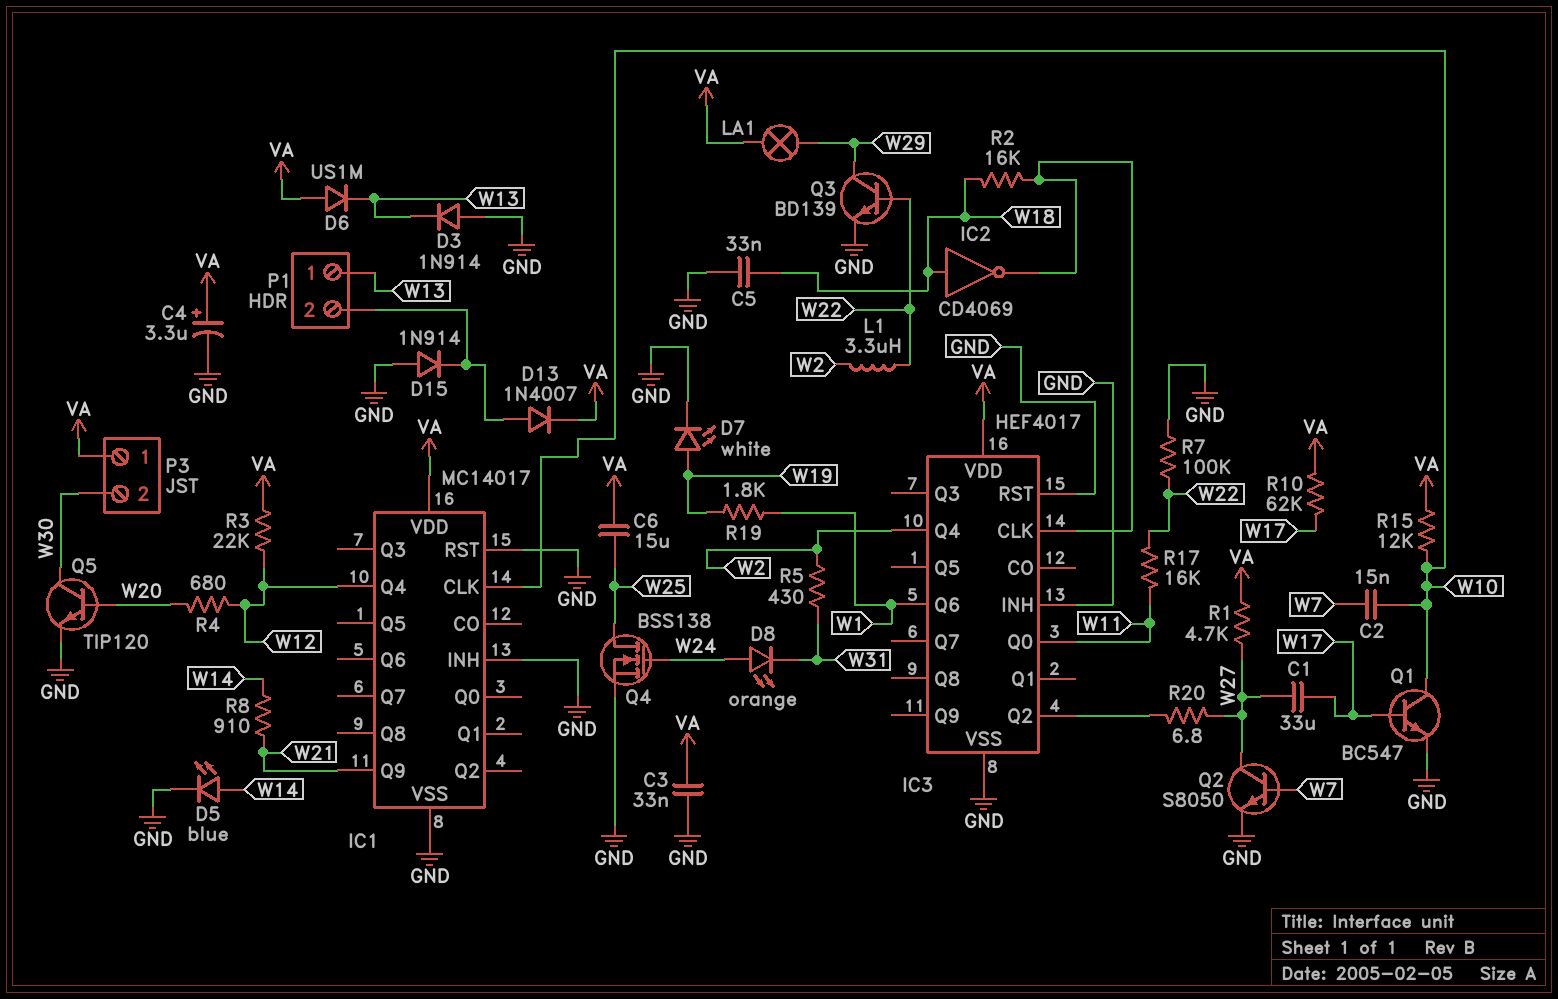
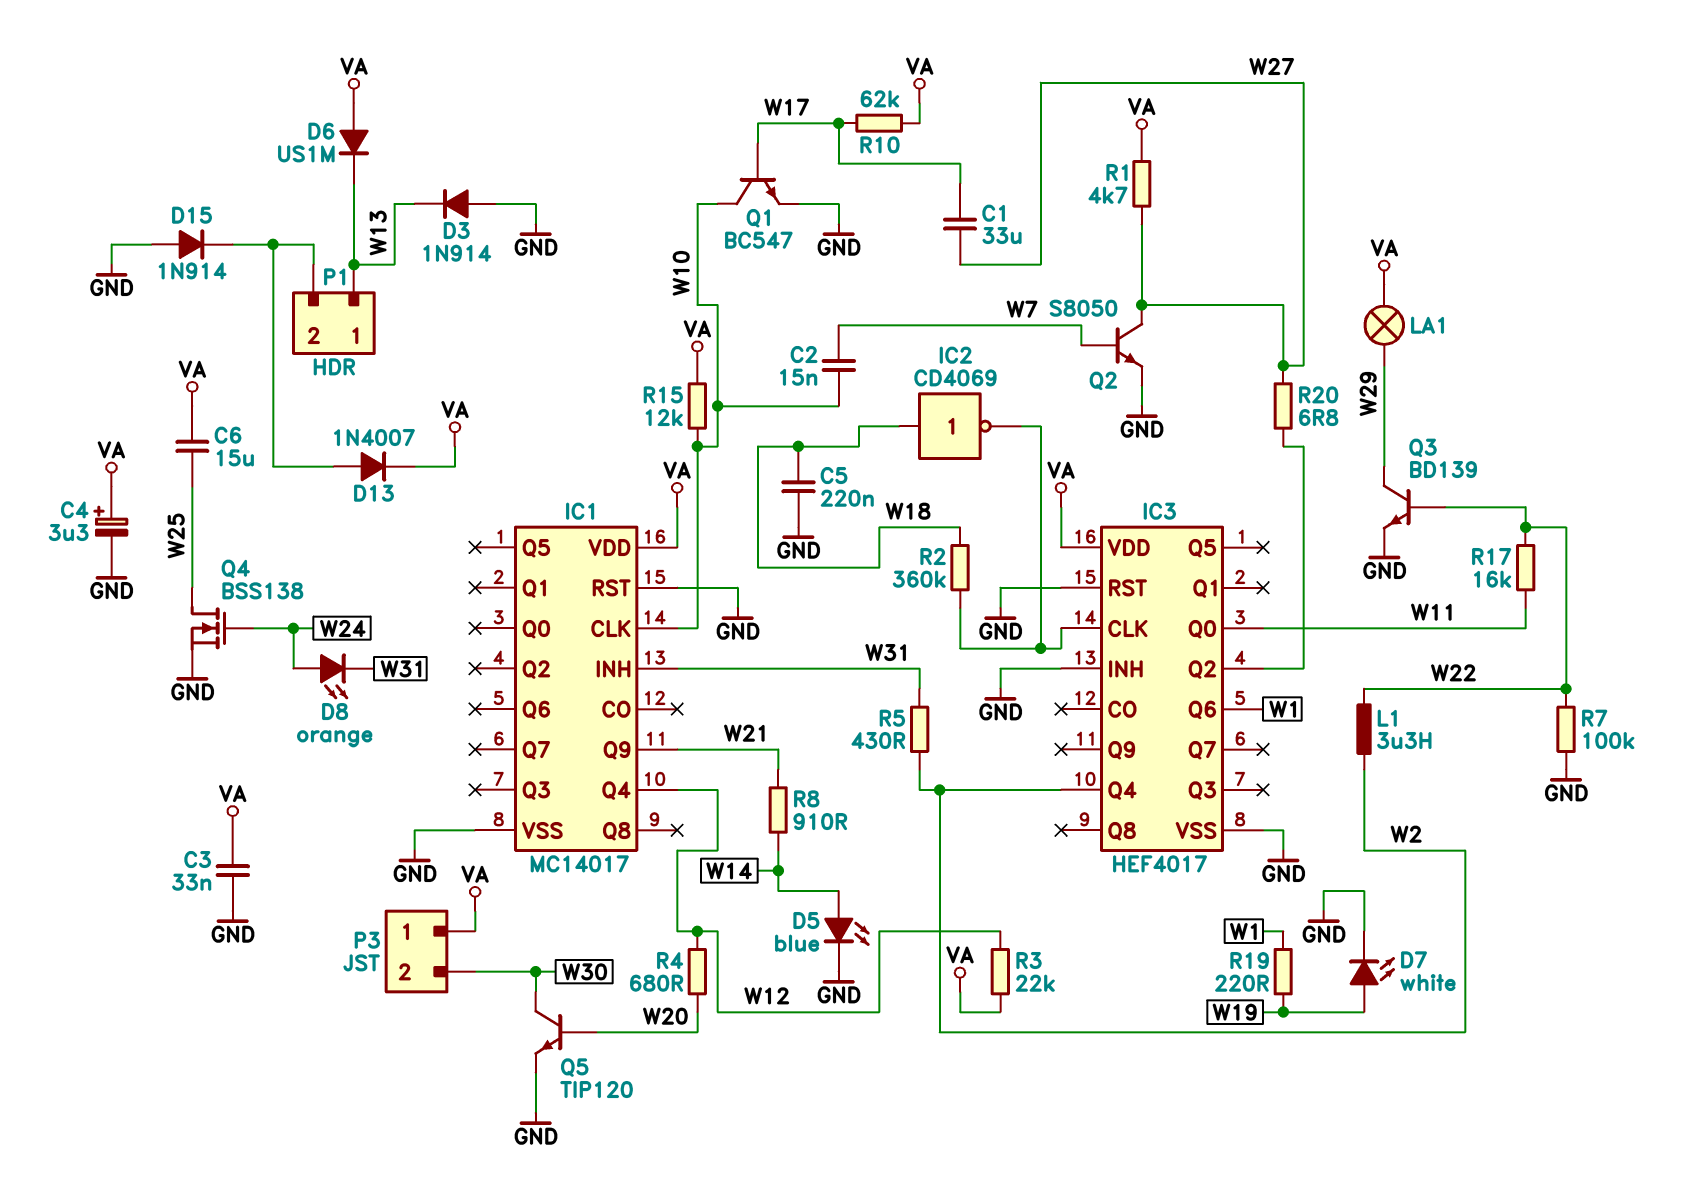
C5: 33nF (GND, W18) -> 220nF (GND, W18)
IC1 pin INH: GND -> W31
R2: 16k (IC3/CLK, W18) -> 360k (IC3/CLK, W18)
R19: 1.8k (W1, W19) -> 220 (W1, W19)

